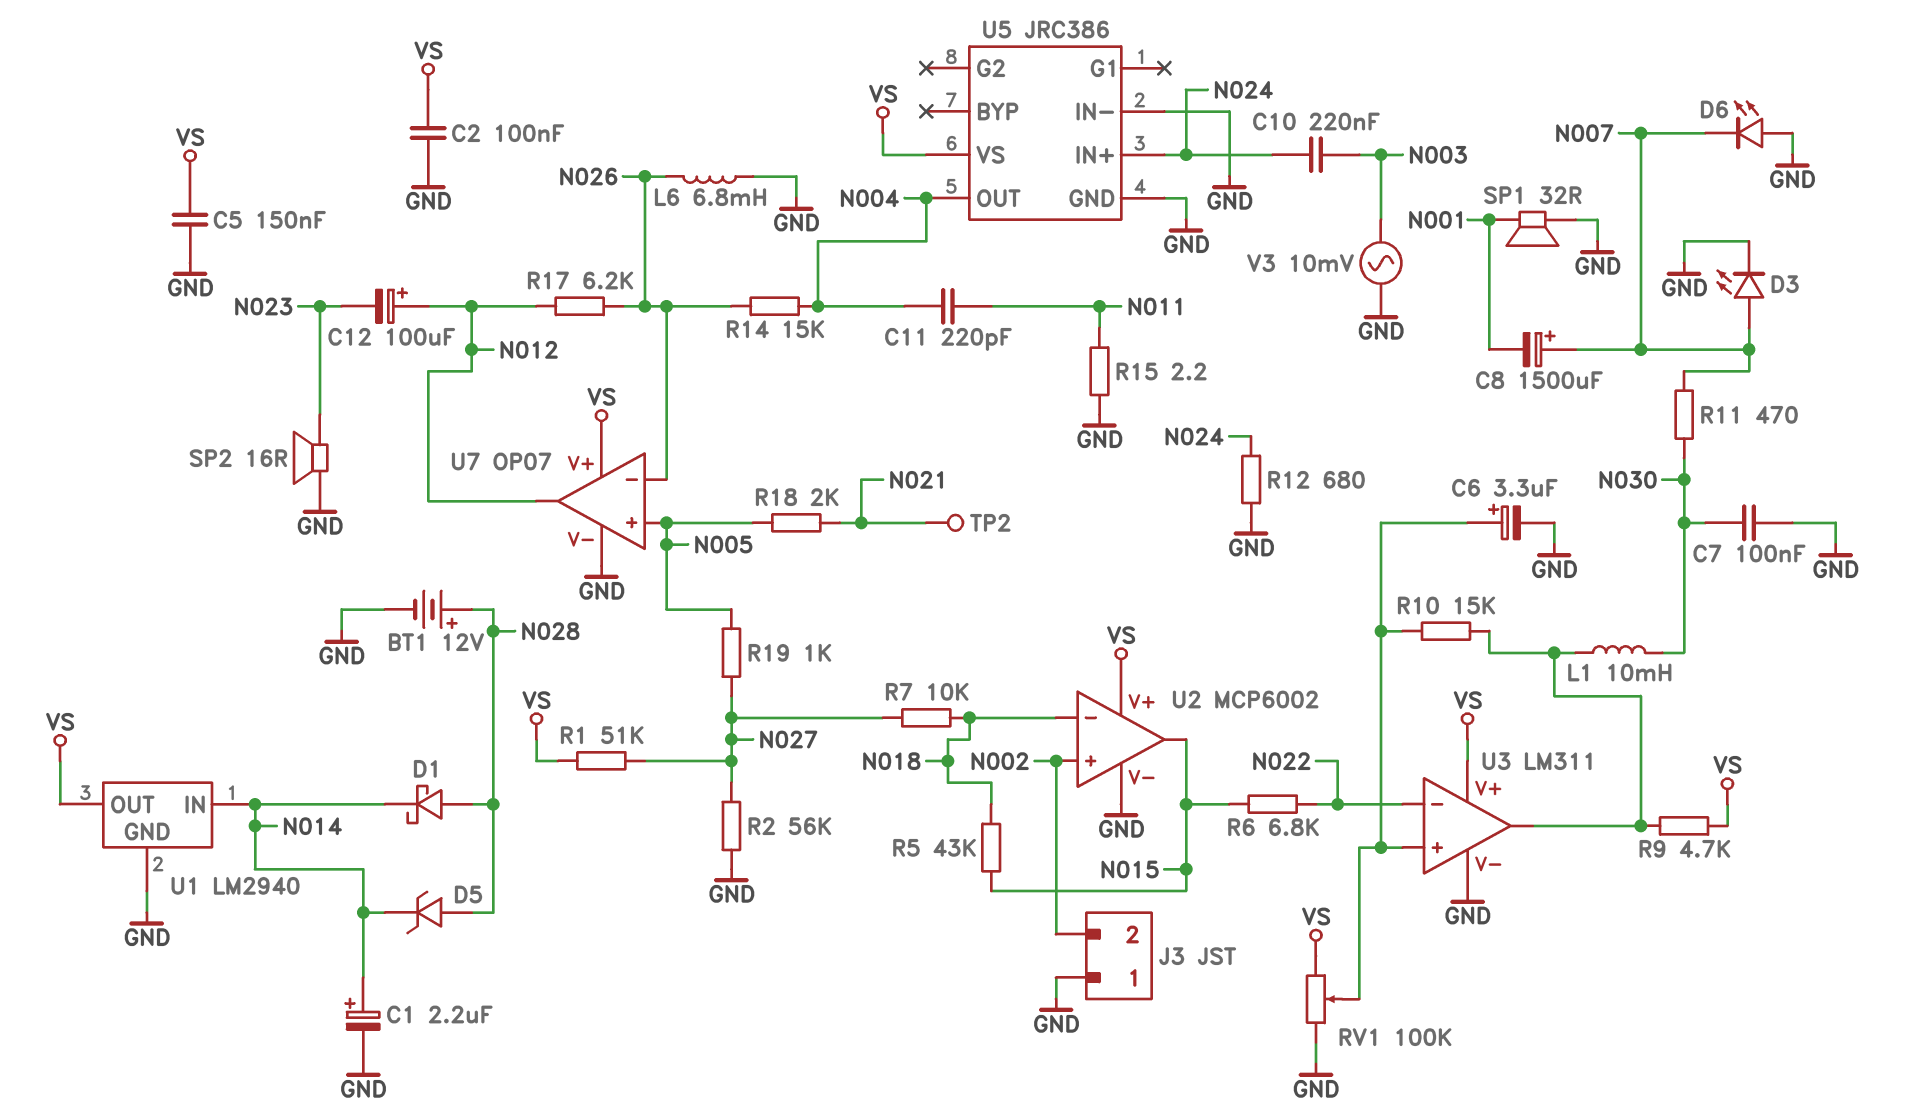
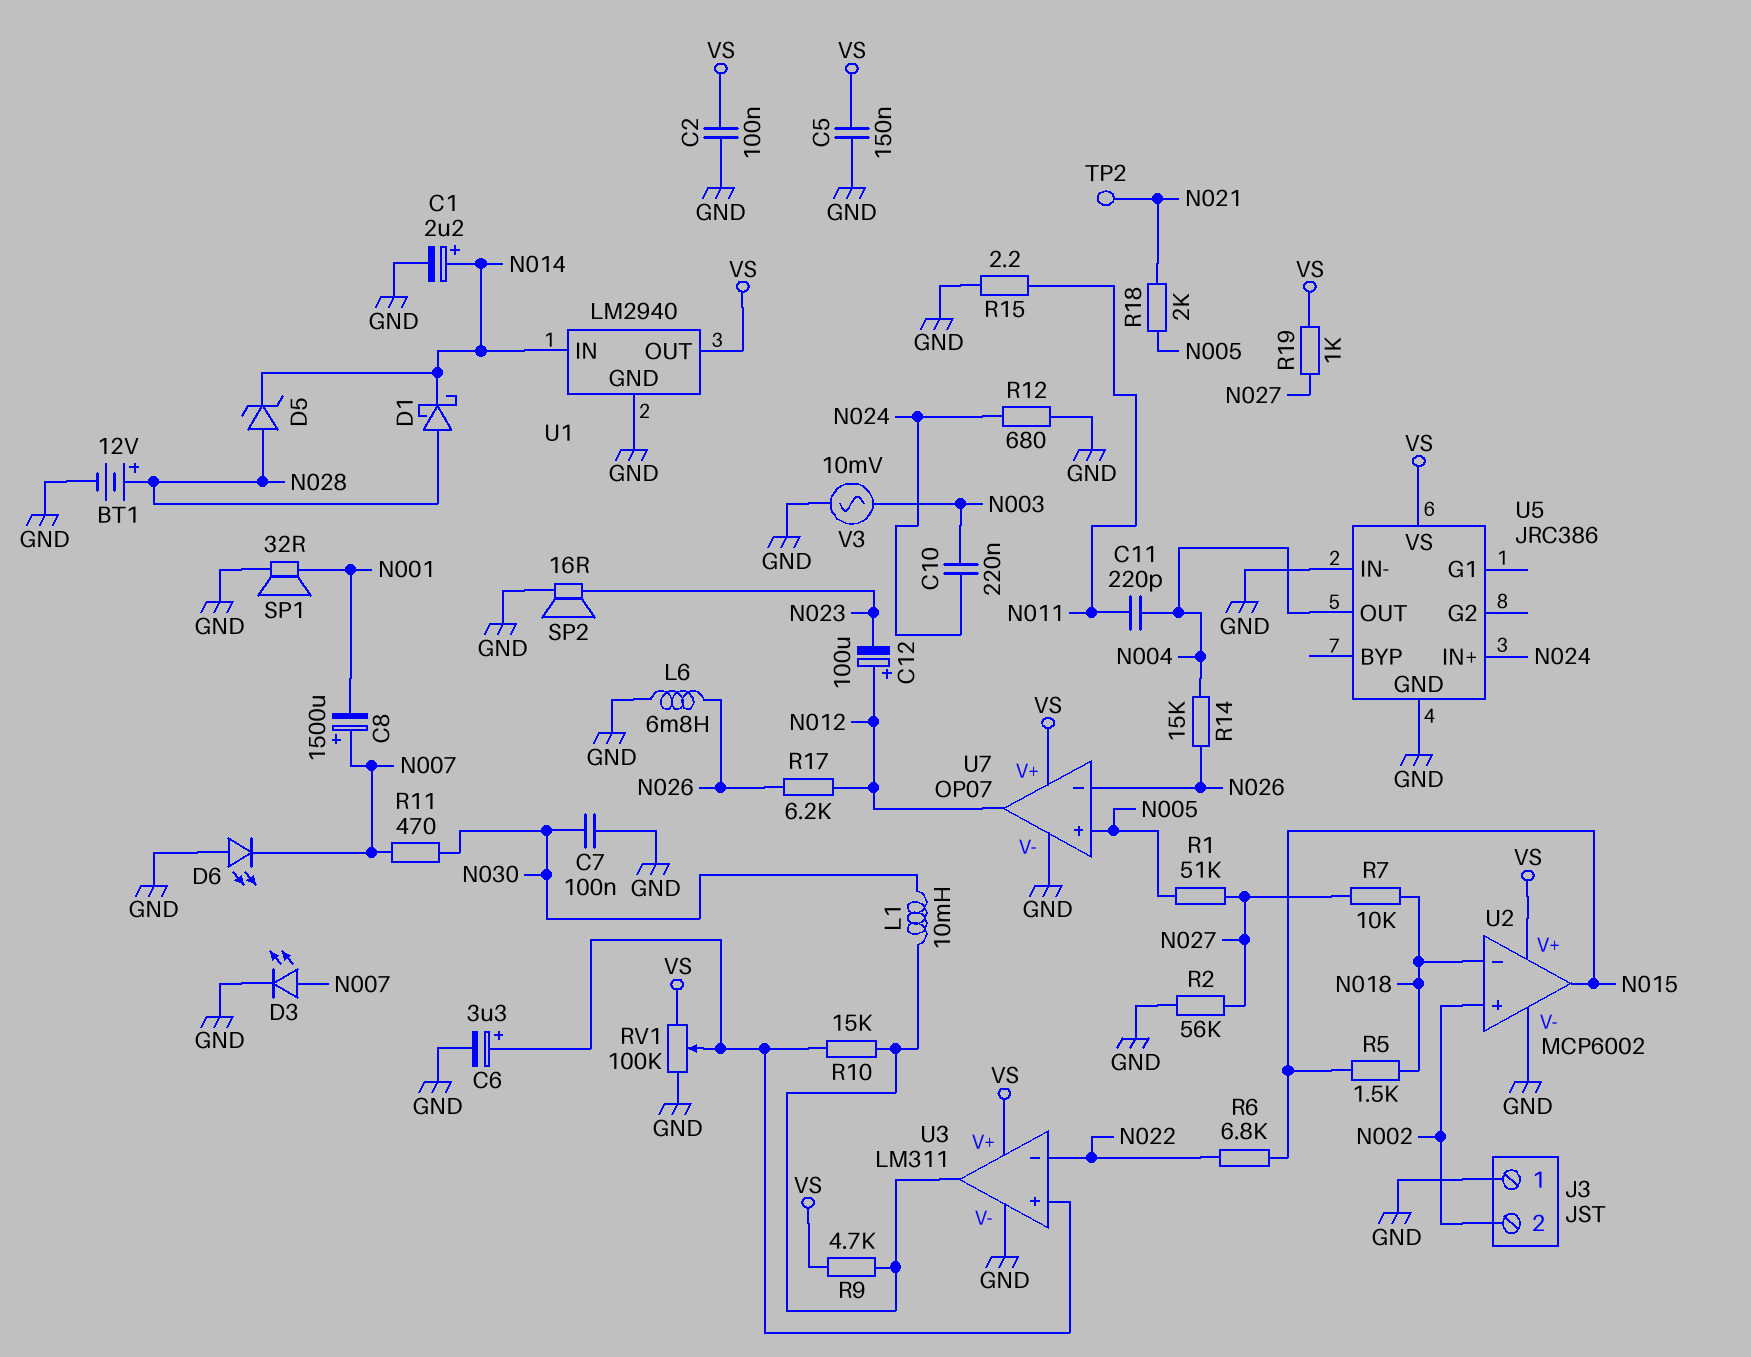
R1: 51k (N027, VS) -> 51k (N005, N027)
R5: 43k (N015, N018) -> 1.5k (N015, N018)
R19: 1k (N005, N027) -> 1k (N027, VS)

